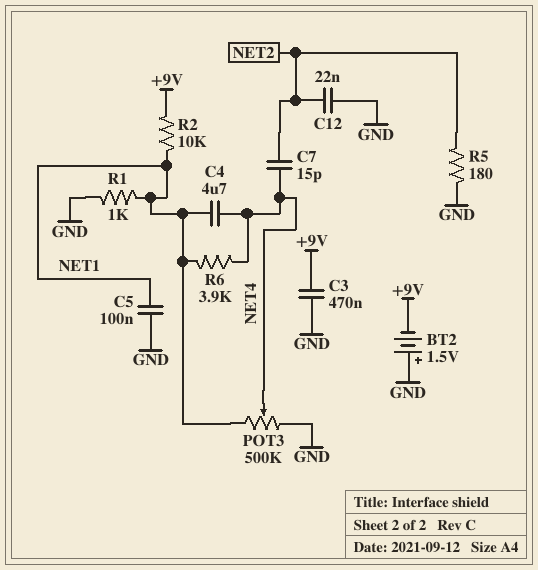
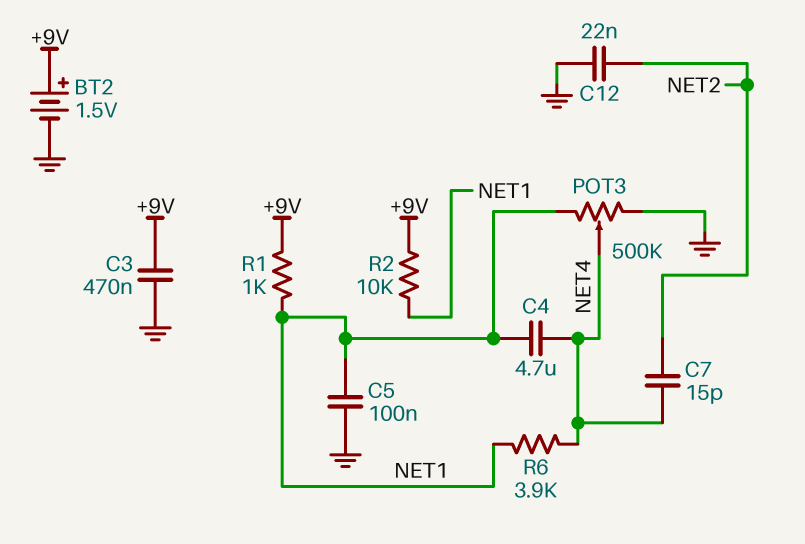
BT2: 1.5V (plus GND, minus +9V) -> 1.5V (plus +9V, minus GND)
R1: 1k (GND, NET1) -> 1k (+9V, NET1)
R5: 180 (GND, NET2) -> none

